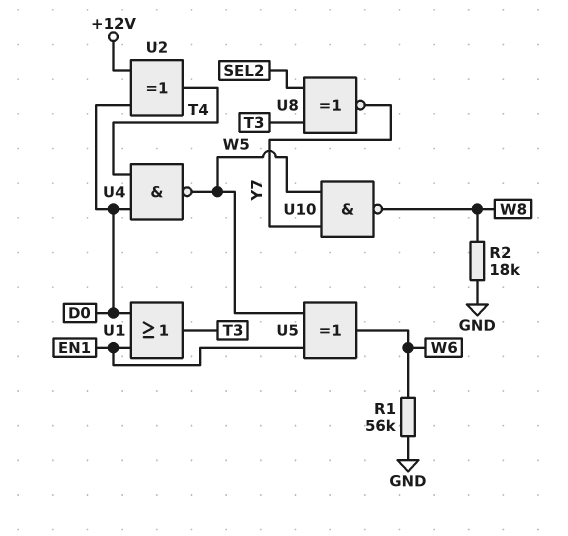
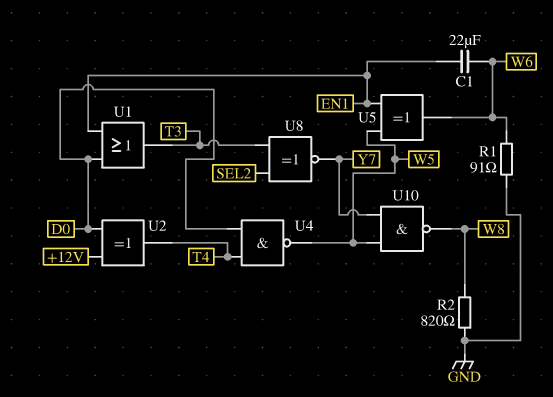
C1: none -> 22uF (EN1, W6)
R1: 56k (GND, W6) -> 91 (GND, W6)
R2: 18k (GND, W8) -> 820 (GND, W8)

